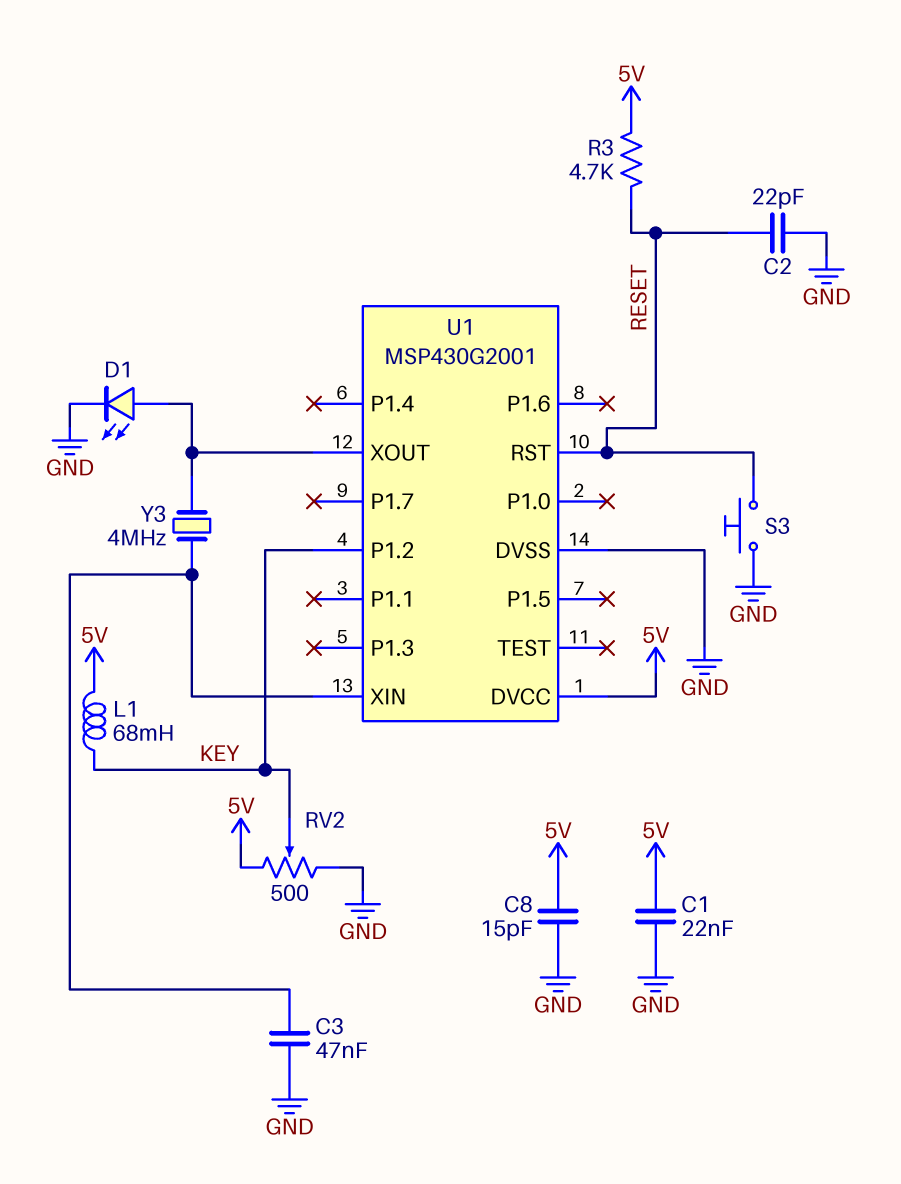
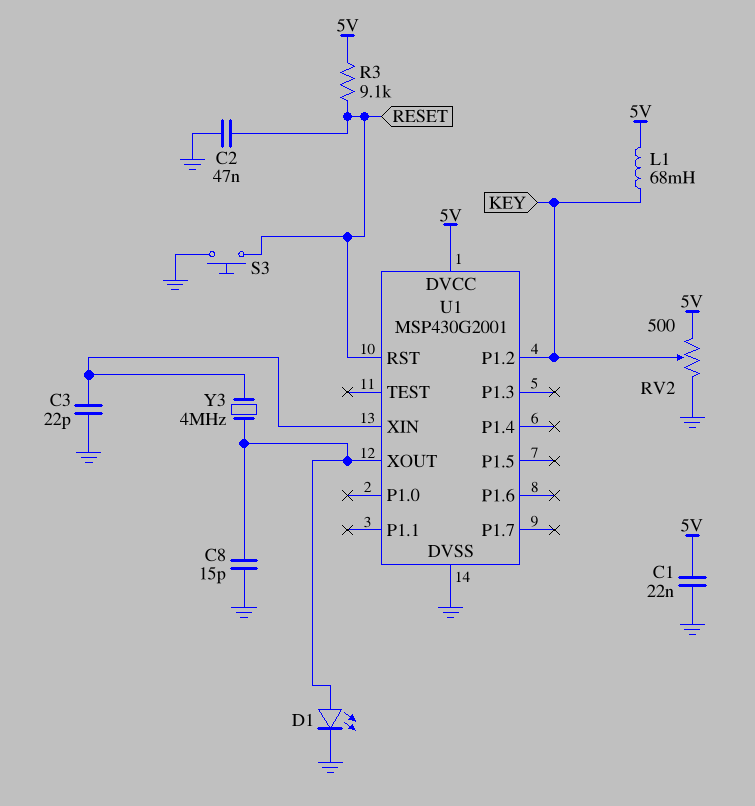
C2: 22pF (GND, RESET) -> 47nF (GND, RESET)
C3: 47nF (GND, U1/XIN) -> 22pF (GND, U1/XIN)
C8: 15pF (5V, GND) -> 15pF (GND, U1/XOUT)
R3: 4.7k (5V, RESET) -> 9.1k (5V, RESET)

